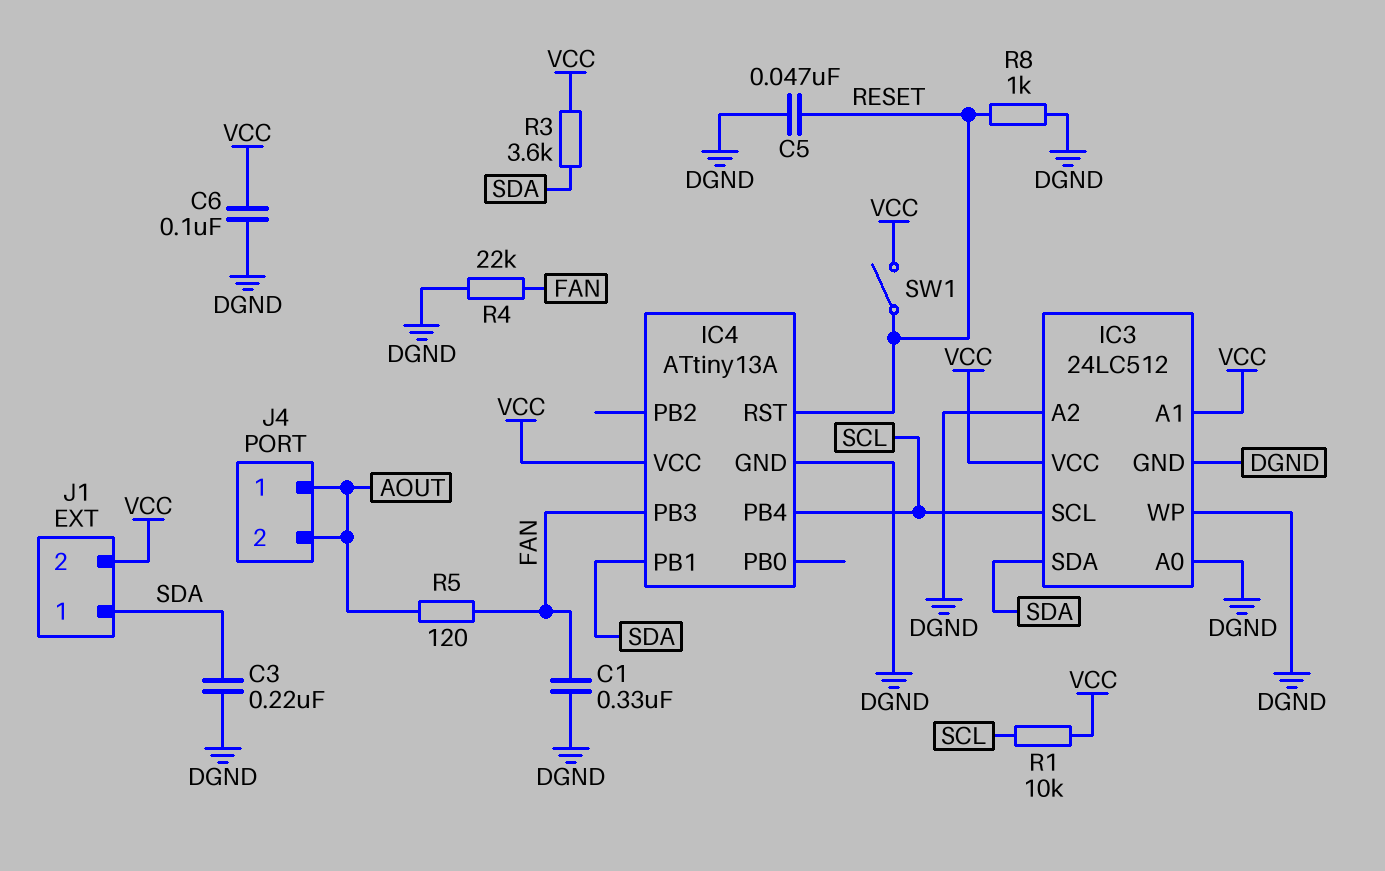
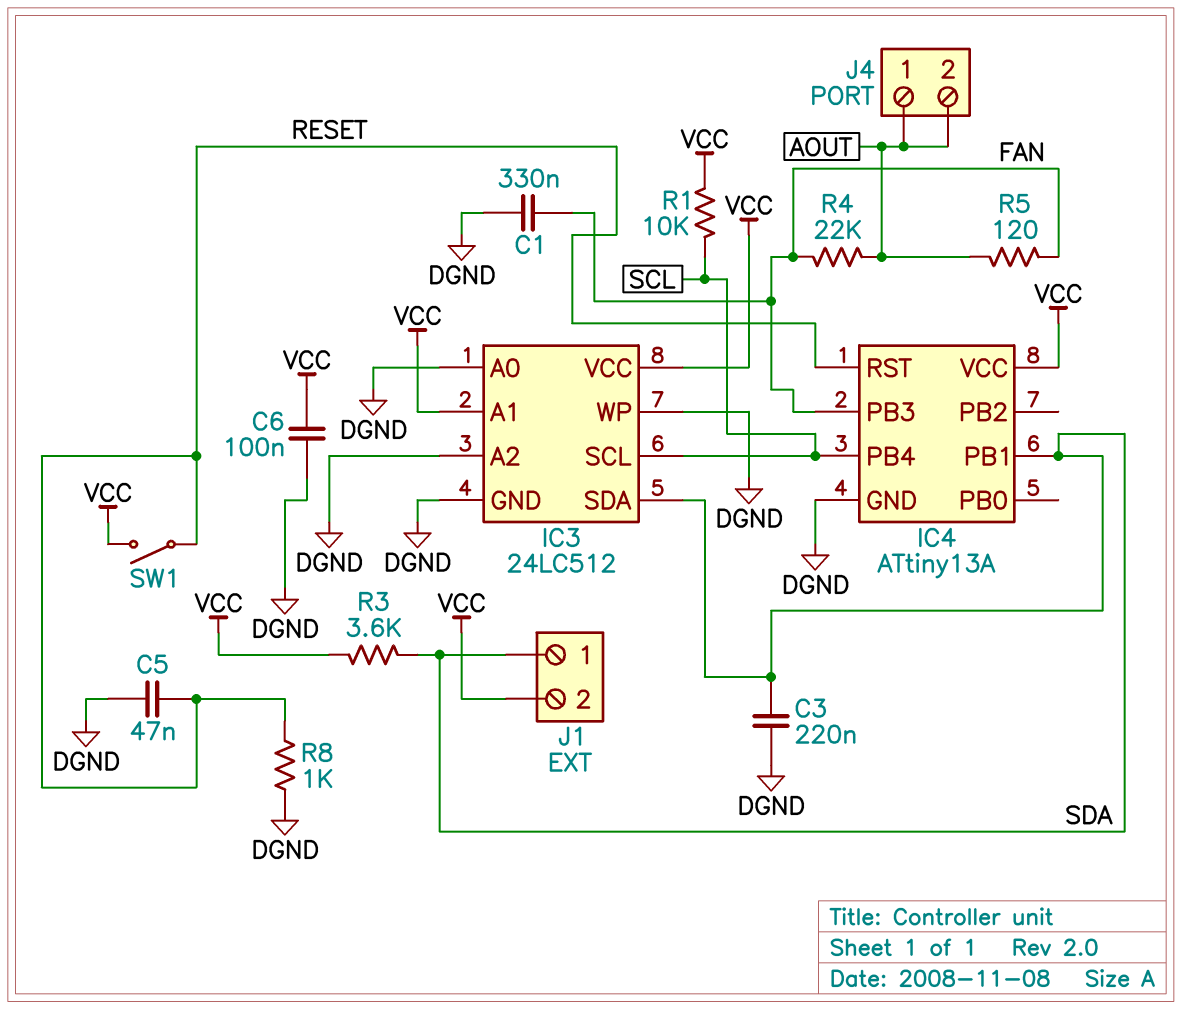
R4: 22k (DGND, FAN) -> 22k (AOUT, FAN)

